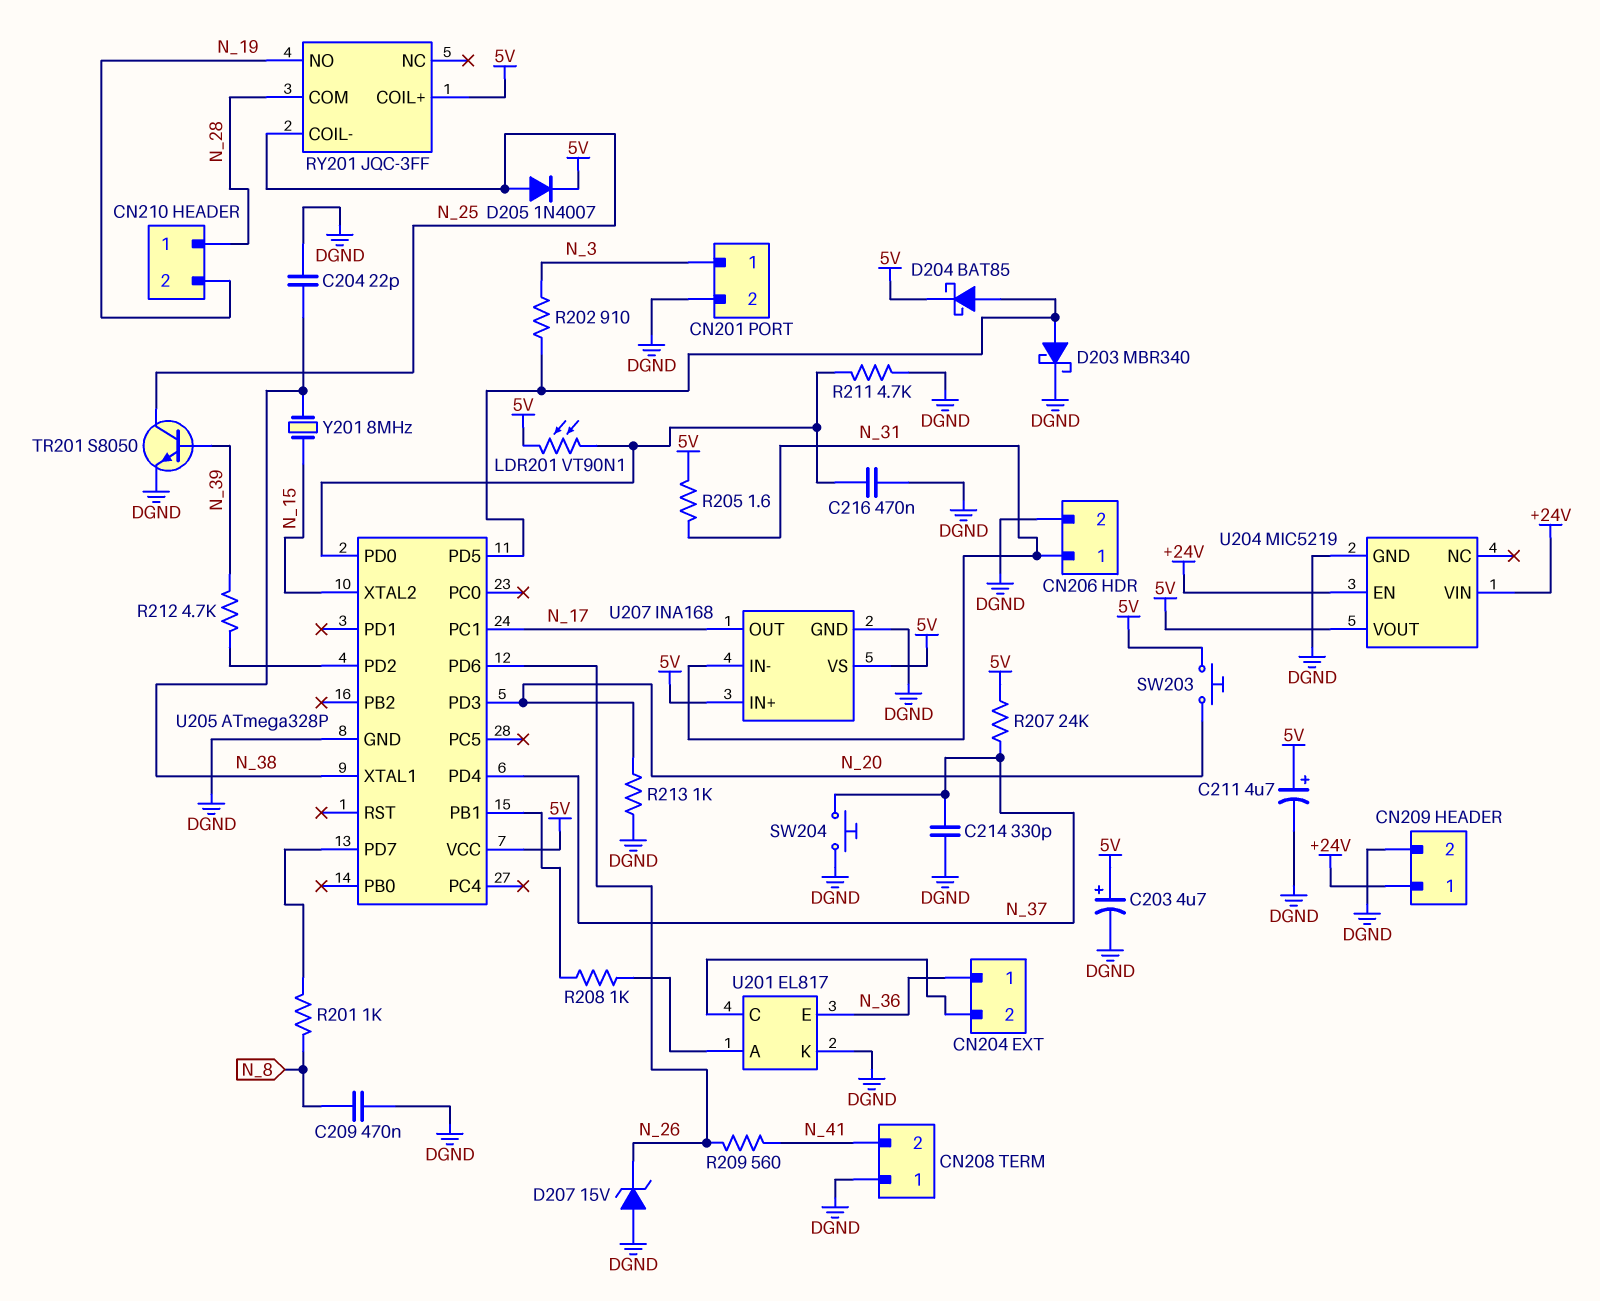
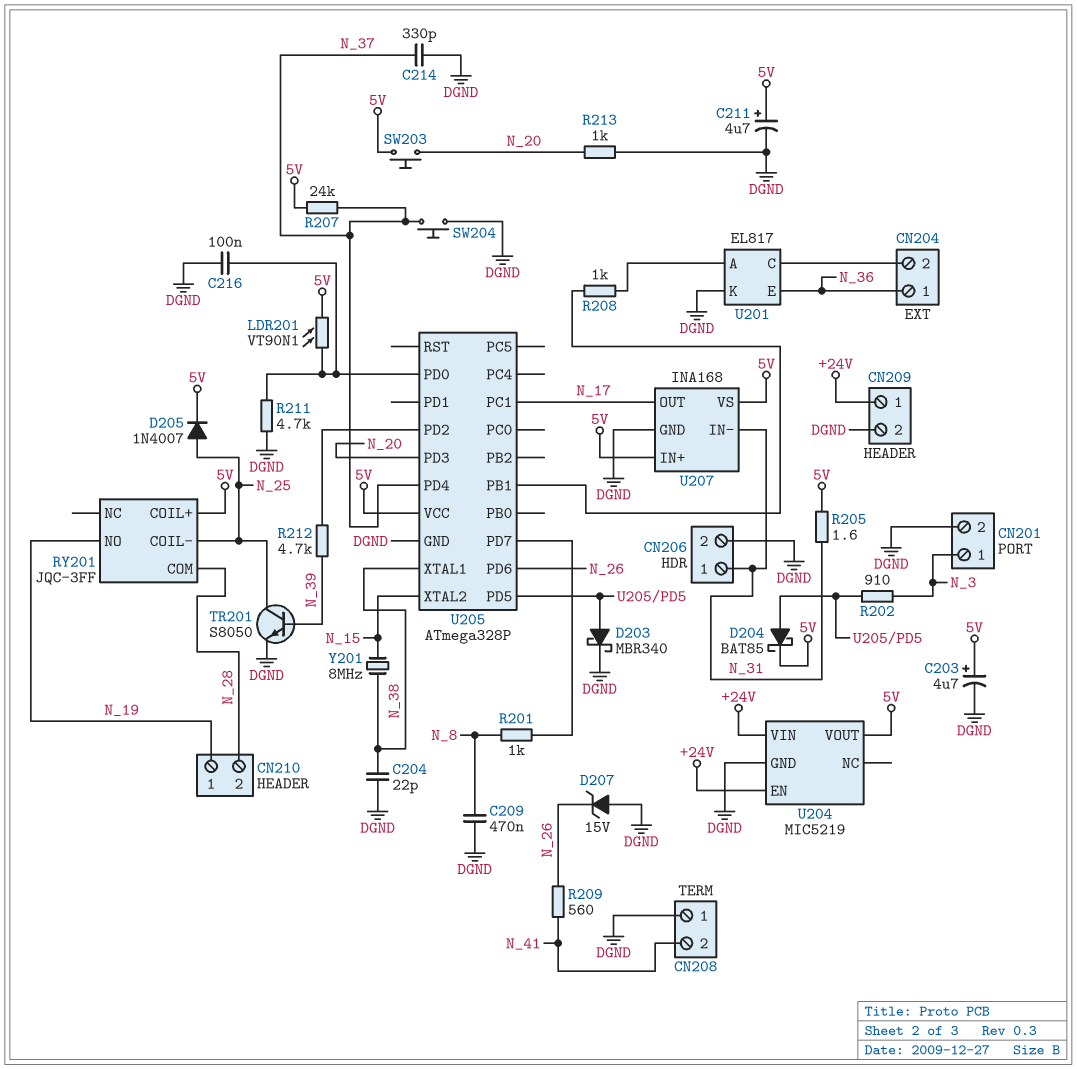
C216: 470nF (DGND, U205/PD0) -> 100nF (DGND, U205/PD0)
CN210 pin 1: N_28 -> N_19
CN210 pin 2: N_19 -> N_28

